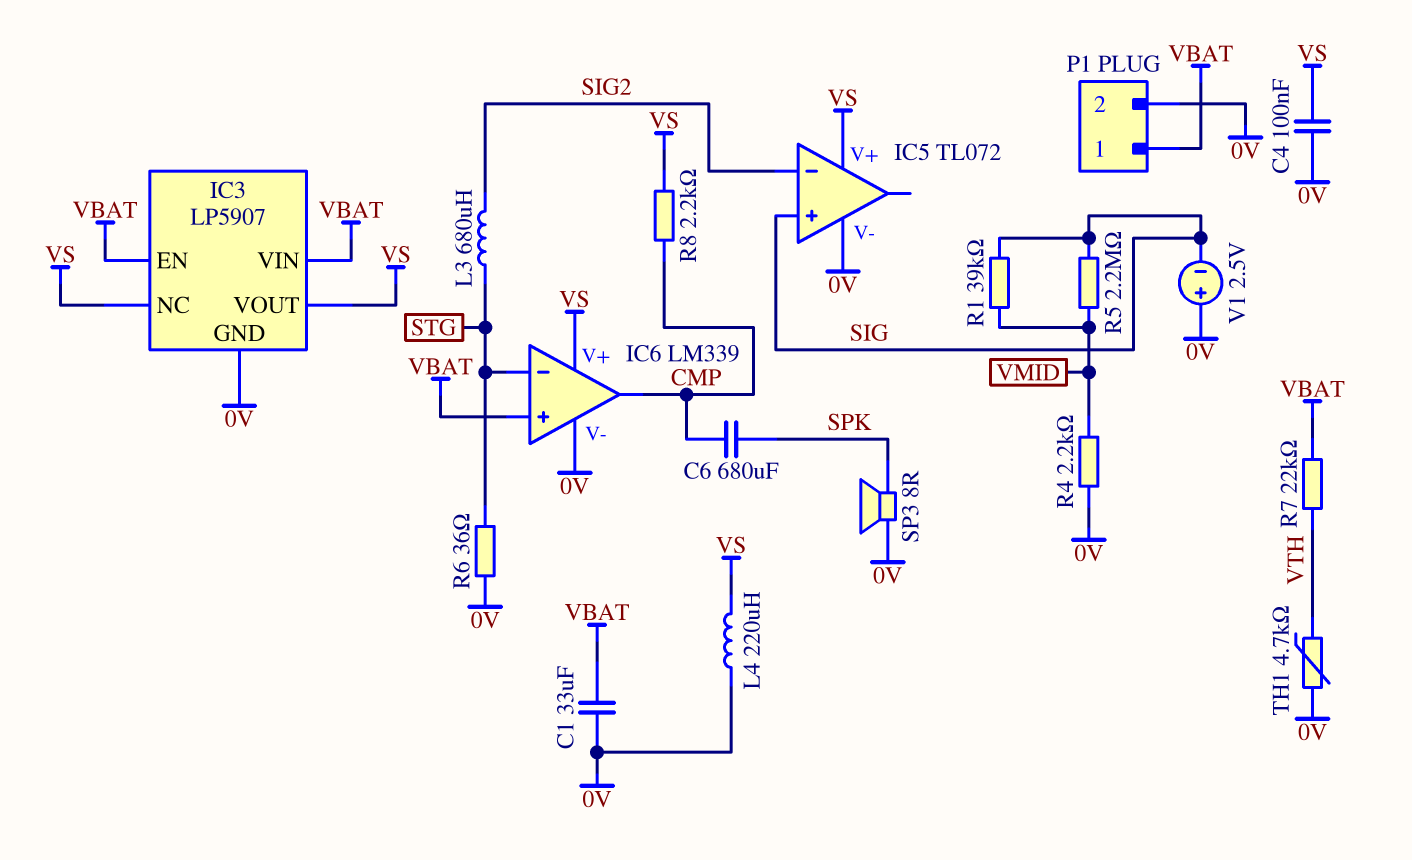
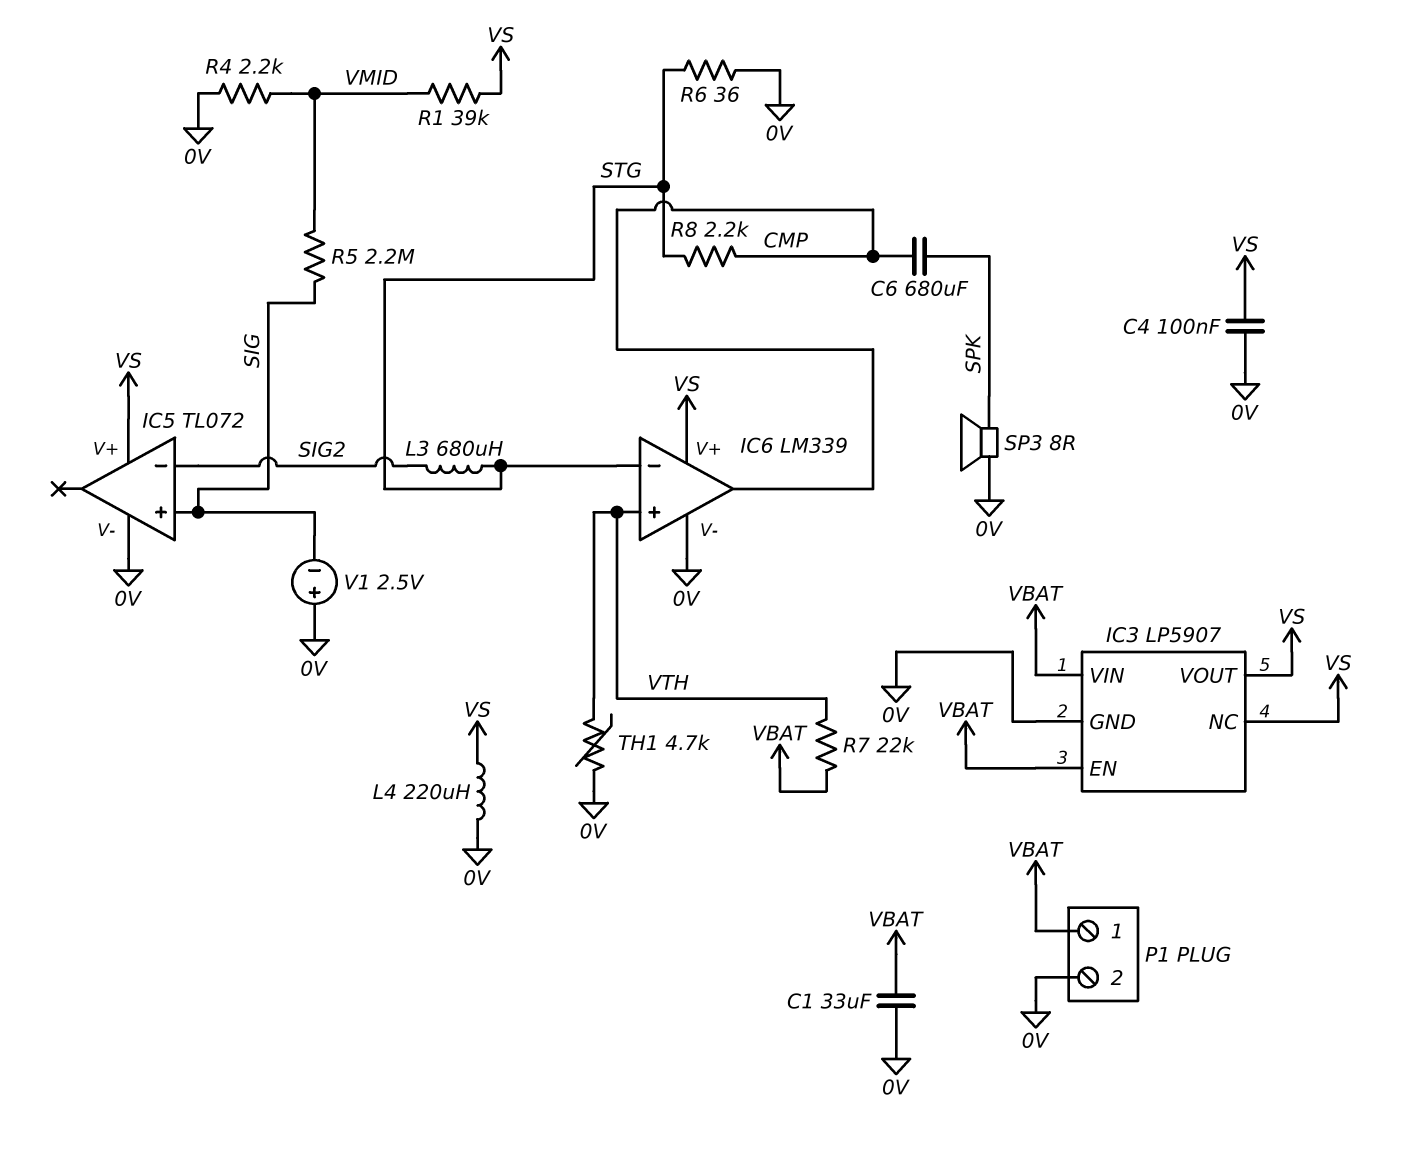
IC6 pin in+: VBAT -> VTH
R1: 39k (SIG, VMID) -> 39k (VMID, VS)
R8: 2.2k (CMP, VS) -> 2.2k (CMP, STG)

